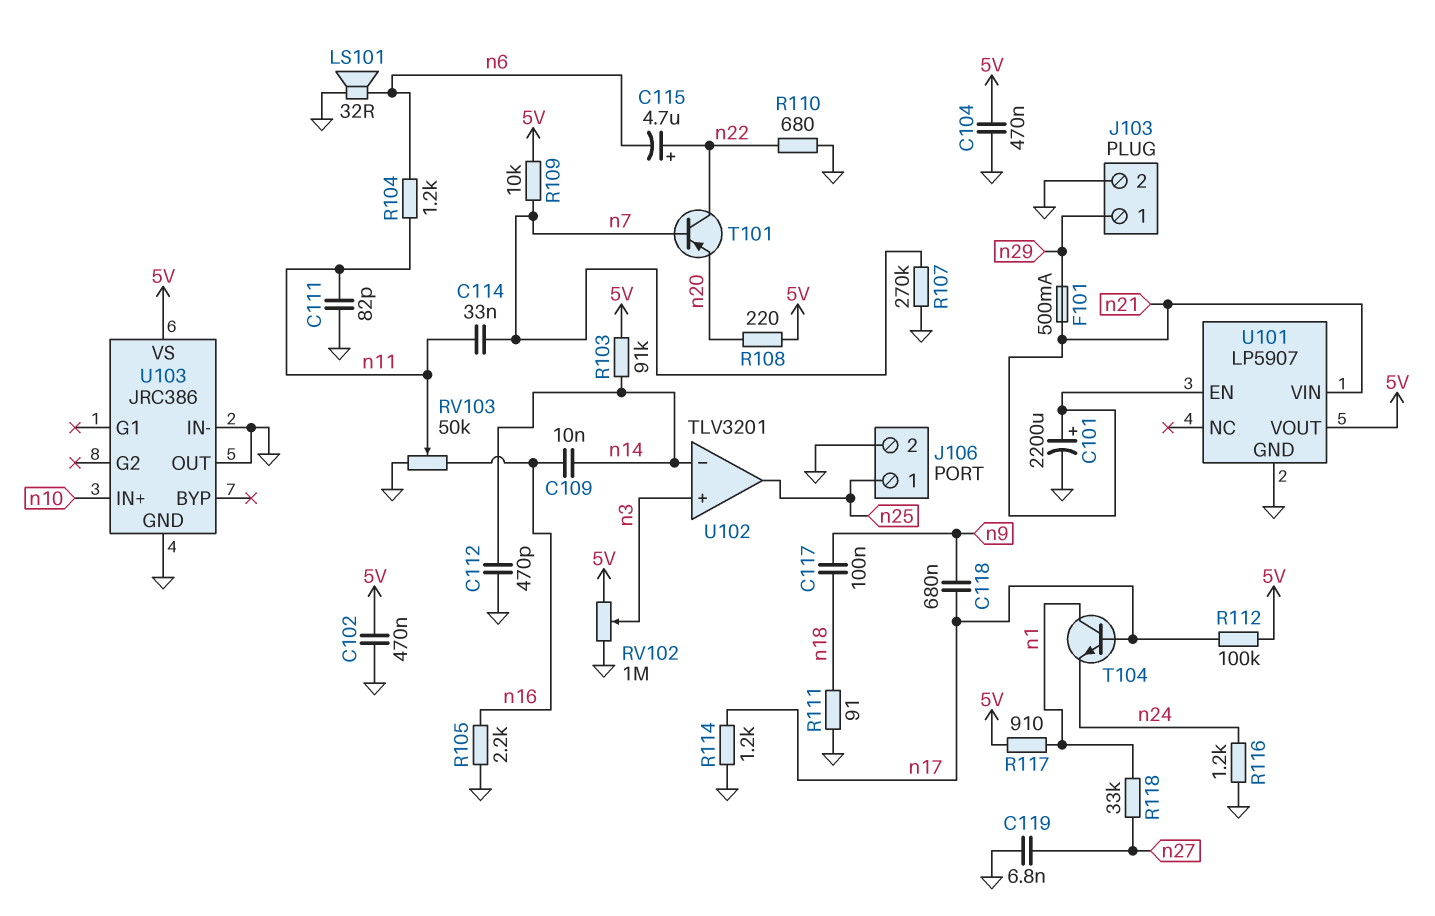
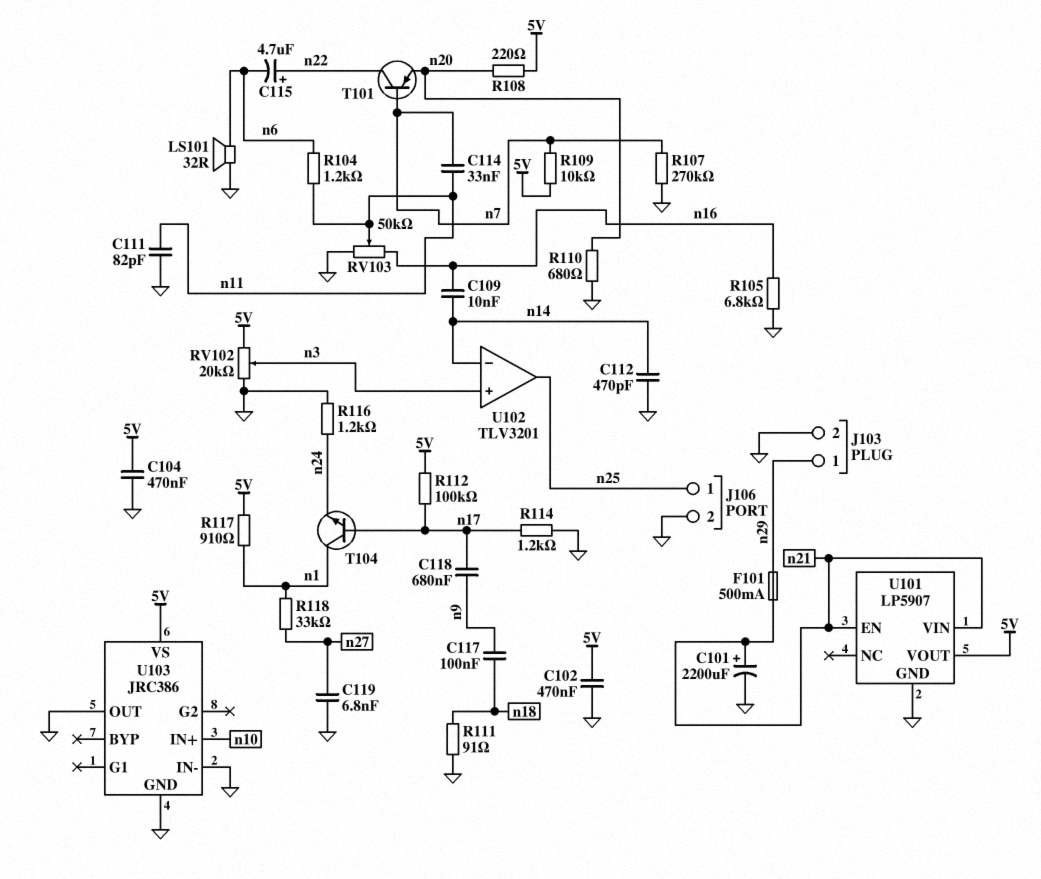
R103: 91k (5V, n14) -> none
R105: 2.2k (GND, n16) -> 6.8k (GND, n16)
R110: 680 (GND, n22) -> 680 (GND, n20)
RV102: 1M (5V, GND, wiper n3) -> 20k (5V, GND, wiper n3)

